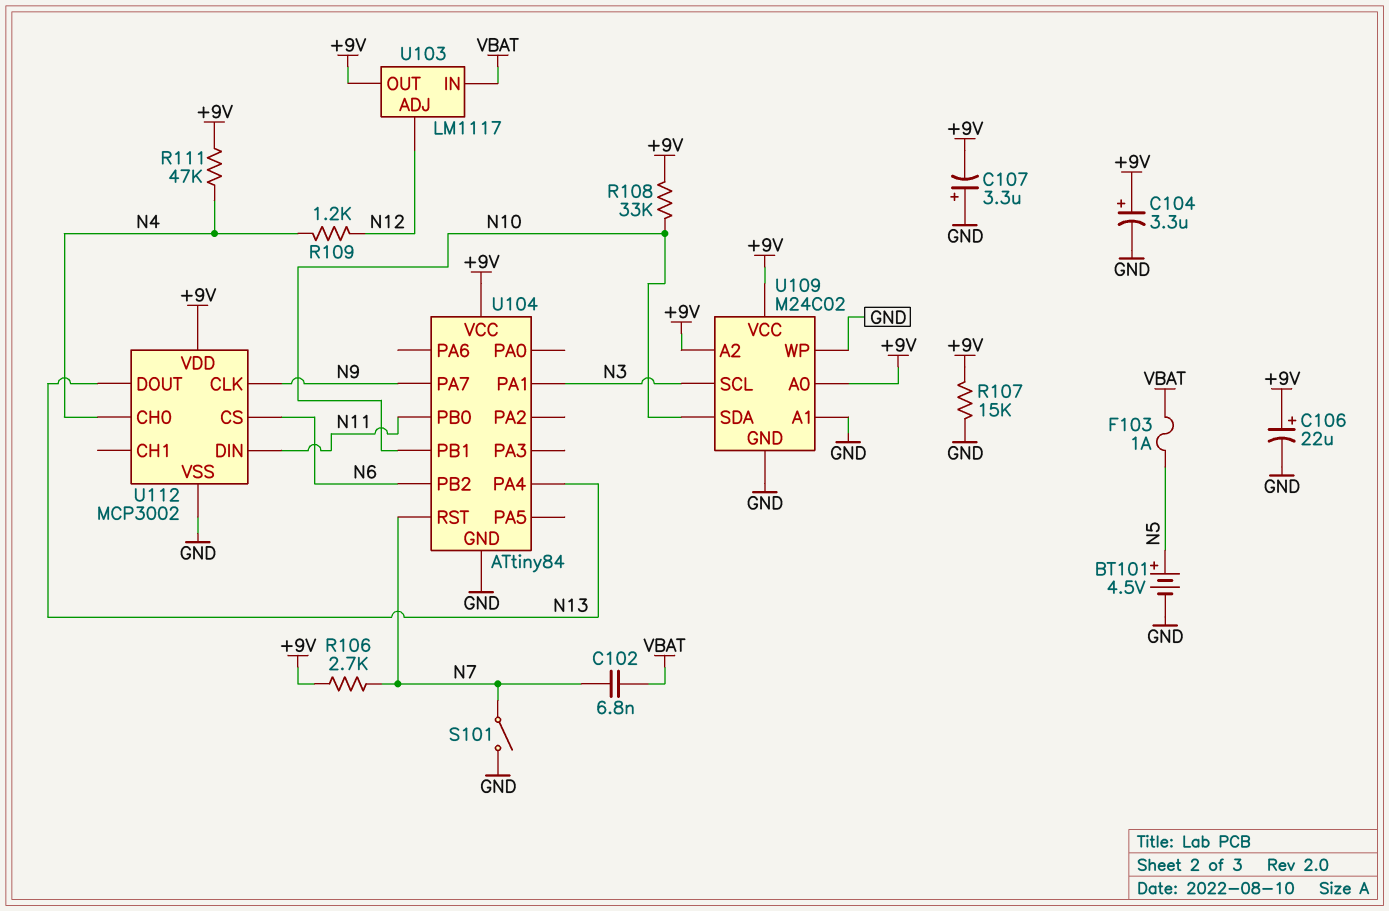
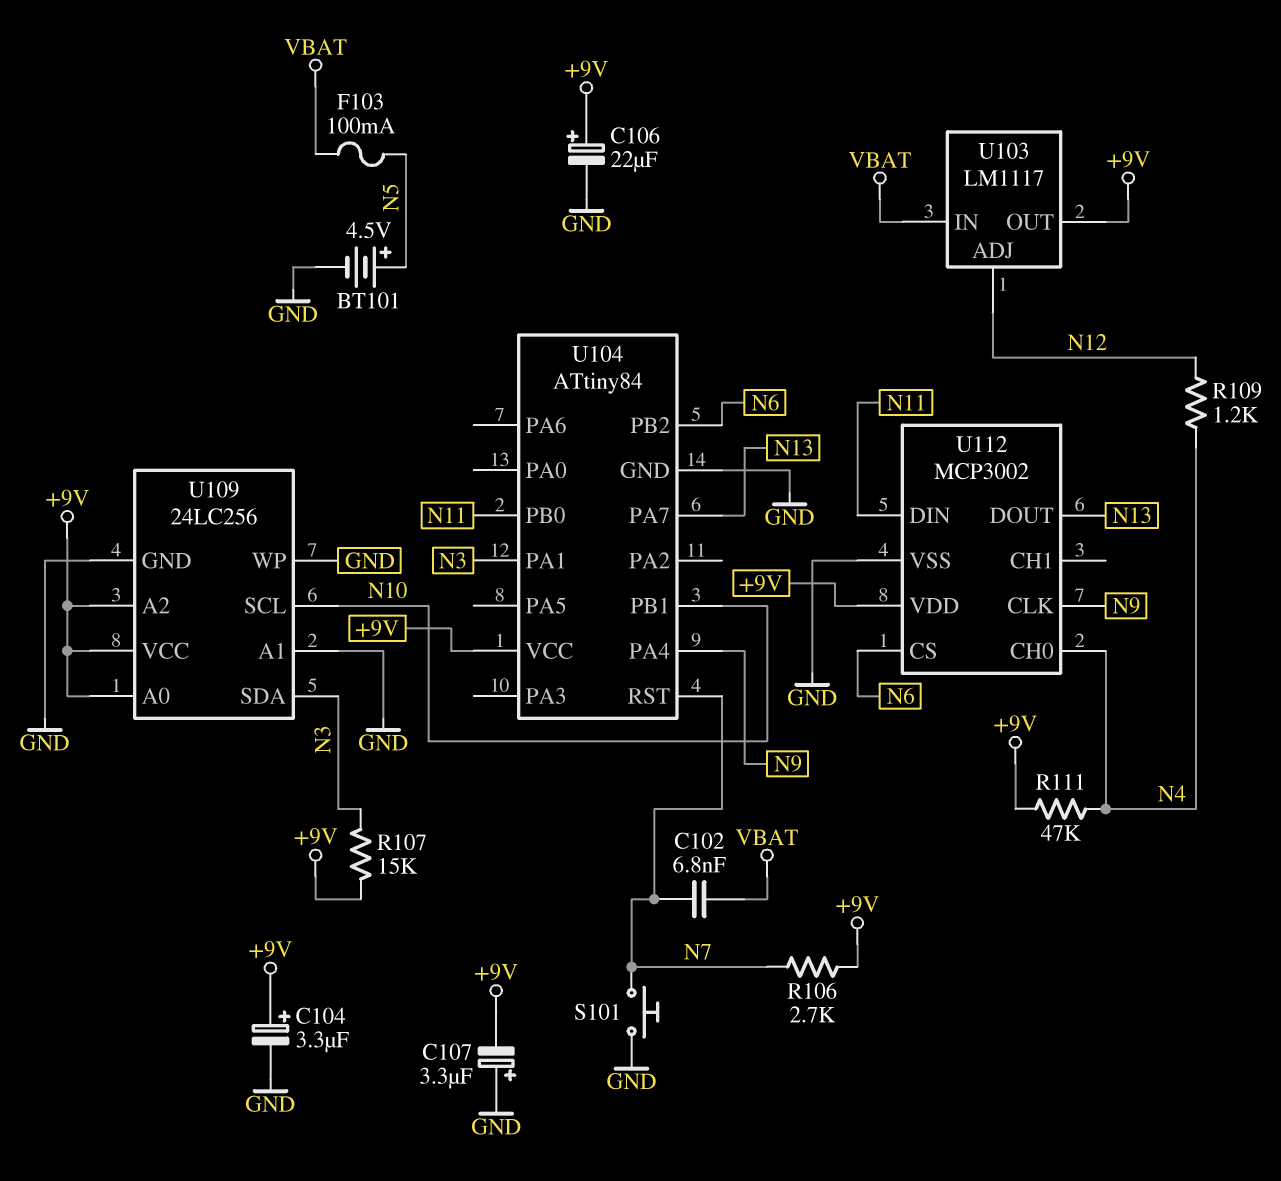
F103: 1A (N5, VBAT) -> 100mA (N5, VBAT)
R107: 15k (+9V, GND) -> 15k (+9V, N3)
R108: 33k (+9V, N10) -> none
S101: switch (GND, N7) -> button (GND, N7)
U104 pin PA4: N13 -> N9
U104 pin PA7: N9 -> N13
U109: M24C02 -> 24LC256
U109 pin SCL: N3 -> N10
U109 pin SDA: N10 -> N3

